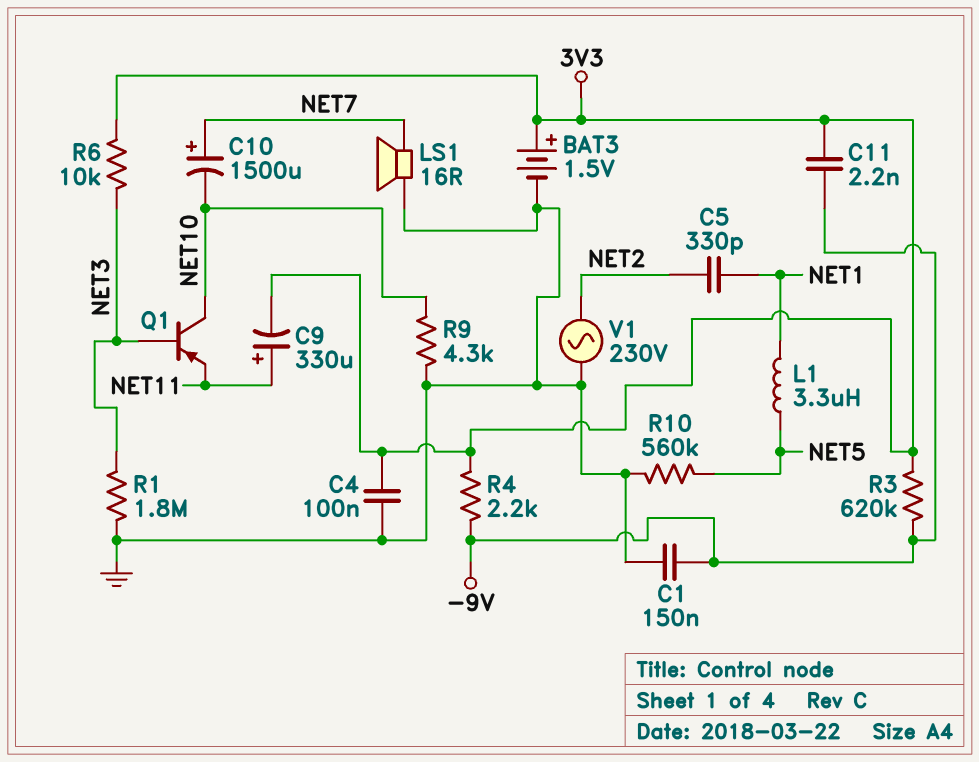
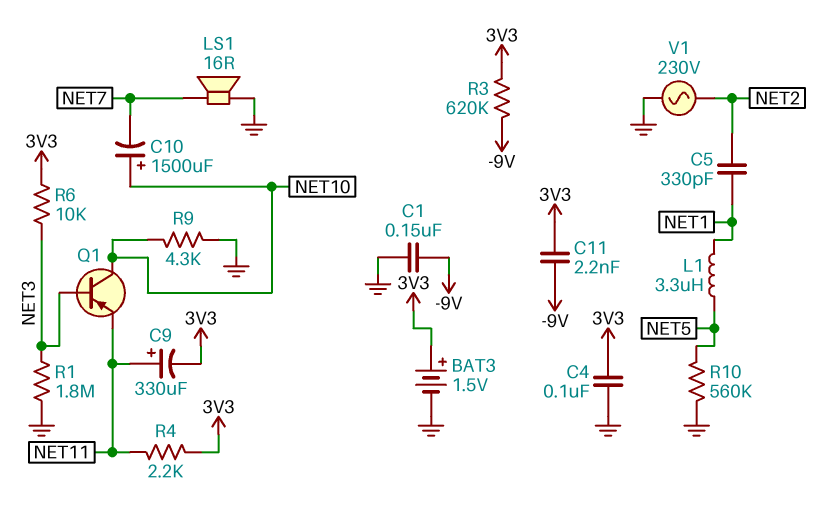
C10: 1500uF (plus NET7, minus NET10) -> 1500uF (plus NET10, minus NET7)
R4: 2.2k (-9V, 3V3) -> 2.2k (3V3, NET11)

